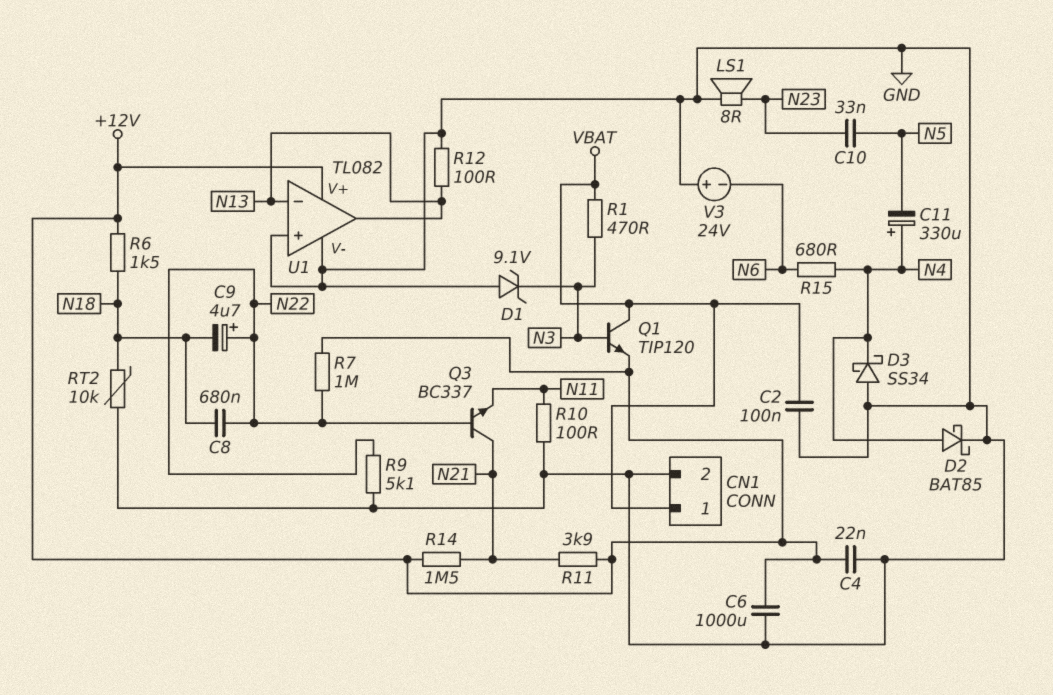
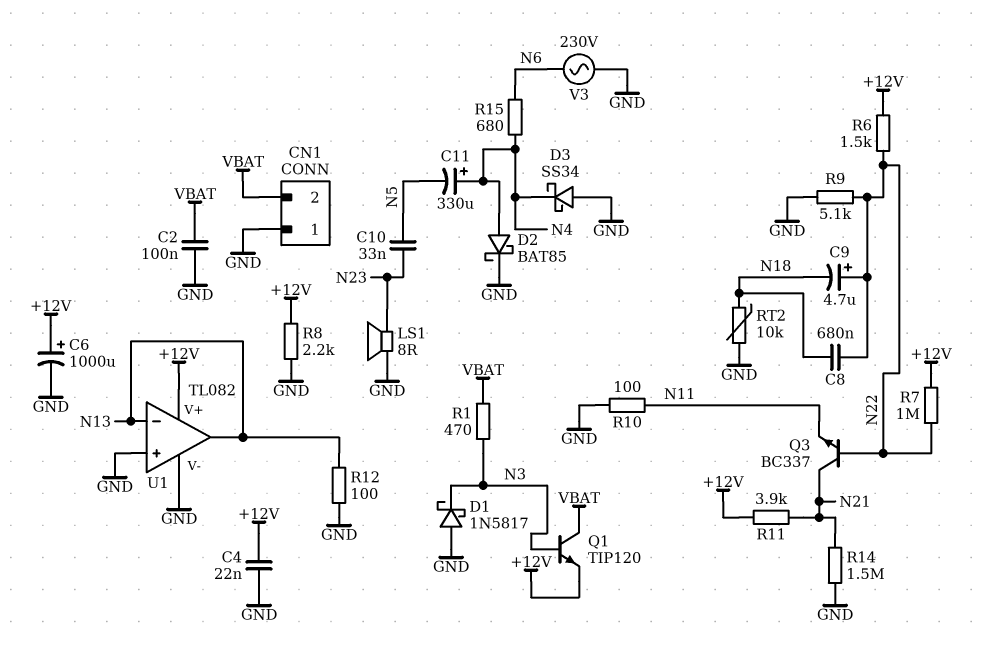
C6: 1000uF (+12V, GND) -> 1000uF (plus +12V, minus GND)
CN1 pin 1: VBAT -> GND
CN1 pin 2: GND -> VBAT
D1: zener 9.1V (A GND, K N3) -> schottky 1N5817 (A GND, K N3)
R6: 1.5k (+12V, N18) -> 1.5k (+12V, N22)
R8: none -> 2.2k (+12V, GND)
R14: 1.5M (+12V, N21) -> 1.5M (GND, N21)
V3: 24V (plus GND, minus N6) -> AC 230V (GND, N6)

